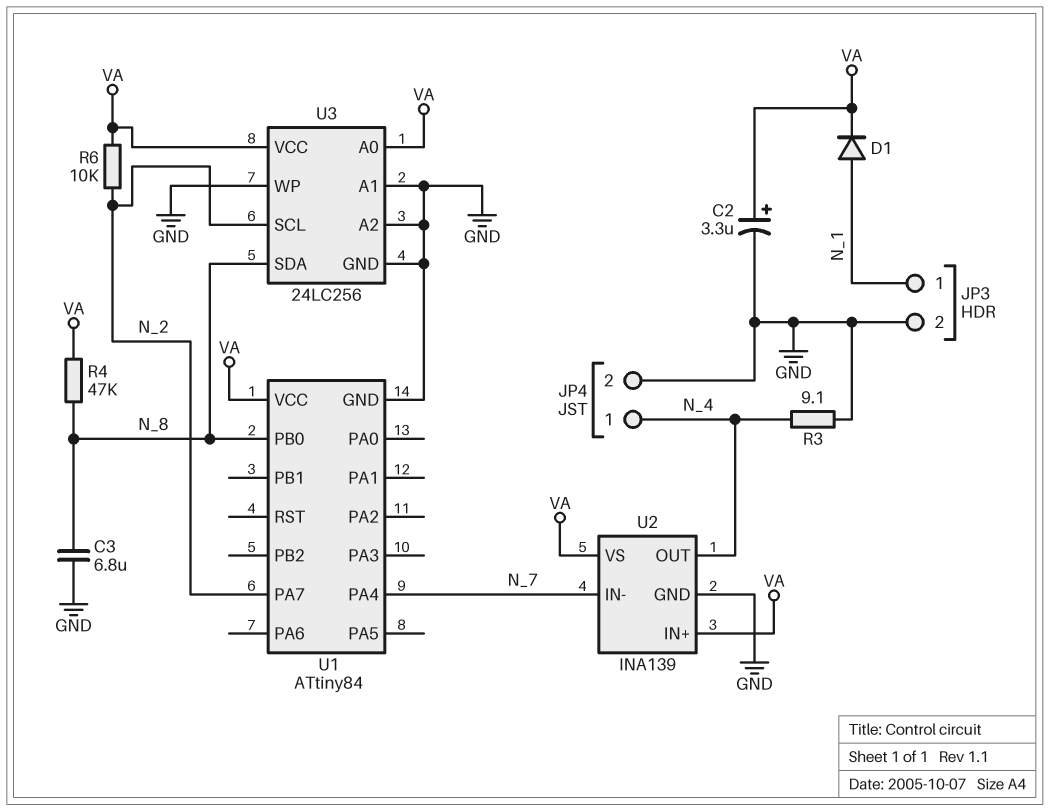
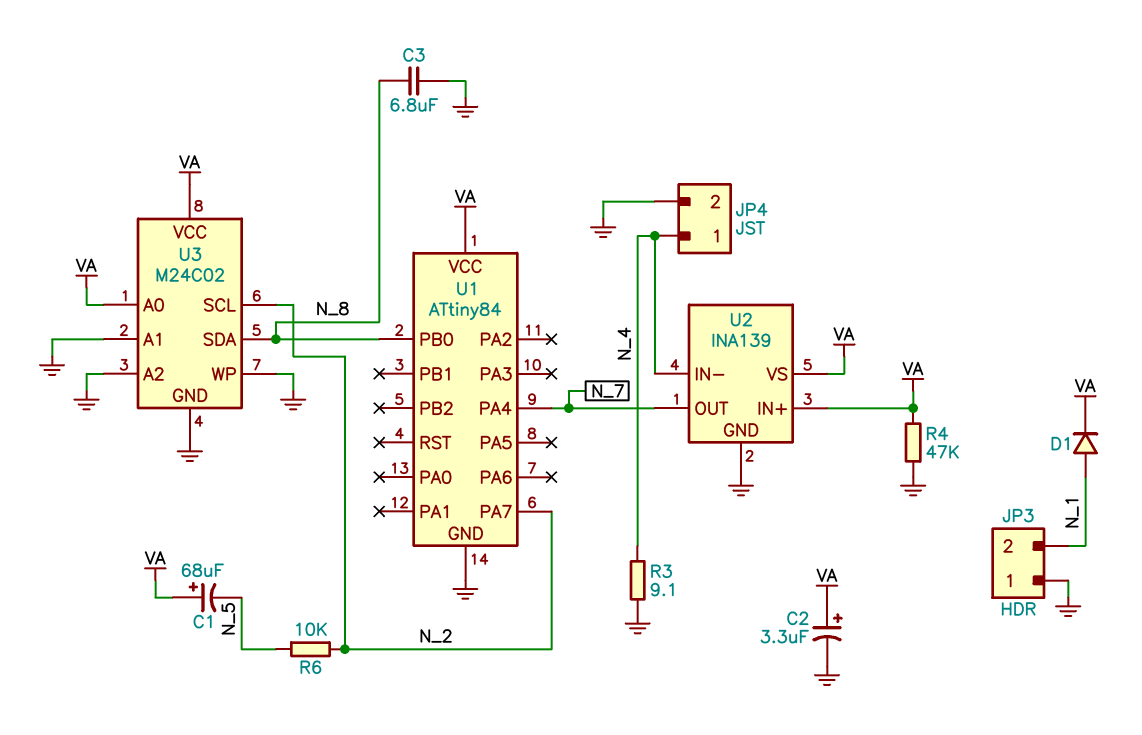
C1: none -> 68uF (plus VA, minus N_5)
JP3 pin 1: N_1 -> GND
JP3 pin 2: GND -> N_1
R4: 47k (N_8, VA) -> 47k (GND, VA)
R6: 10k (N_2, VA) -> 10k (N_2, N_5)
U2 pin IN-: N_7 -> N_4
U2 pin OUT: N_4 -> N_7
U3: 24LC256 -> M24C02

